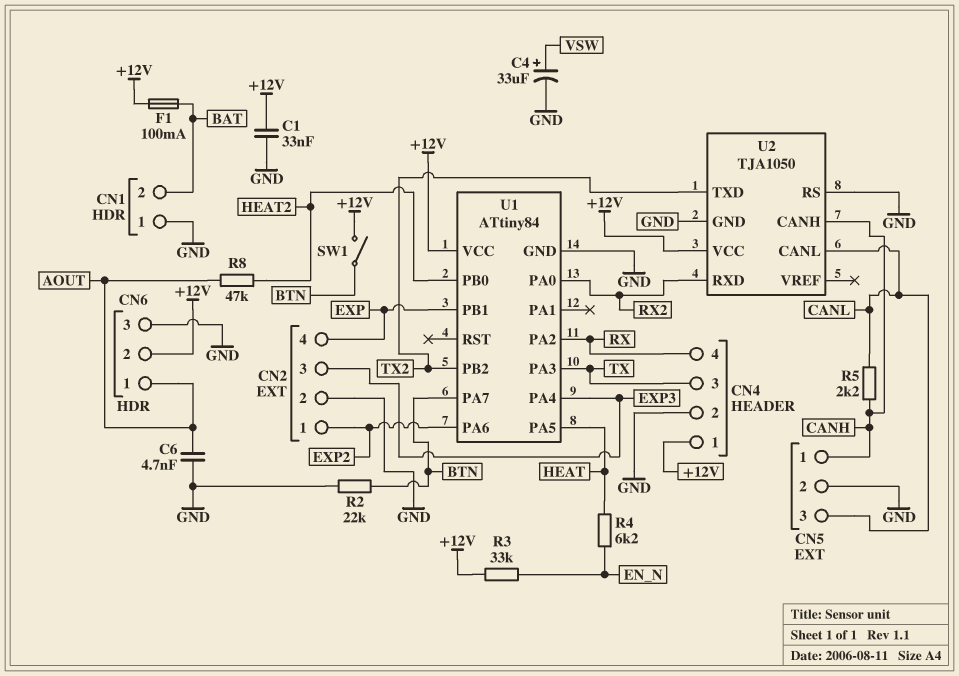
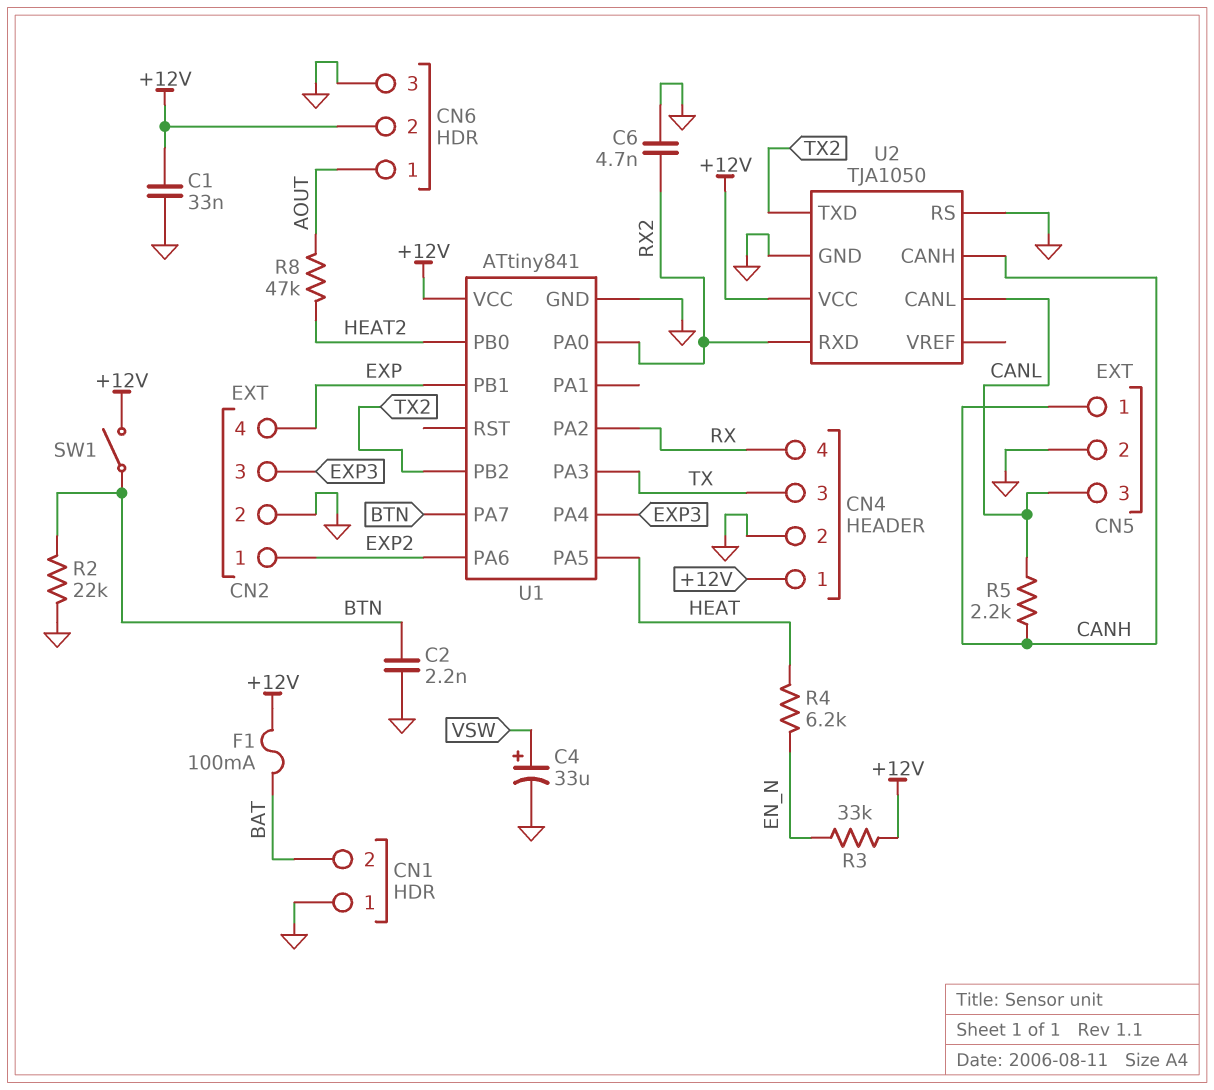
C2: none -> 2.2nF (BTN, GND)
C6: 4.7nF (AOUT, GND) -> 4.7nF (GND, RX2)
U1: ATtiny84 -> ATtiny841

